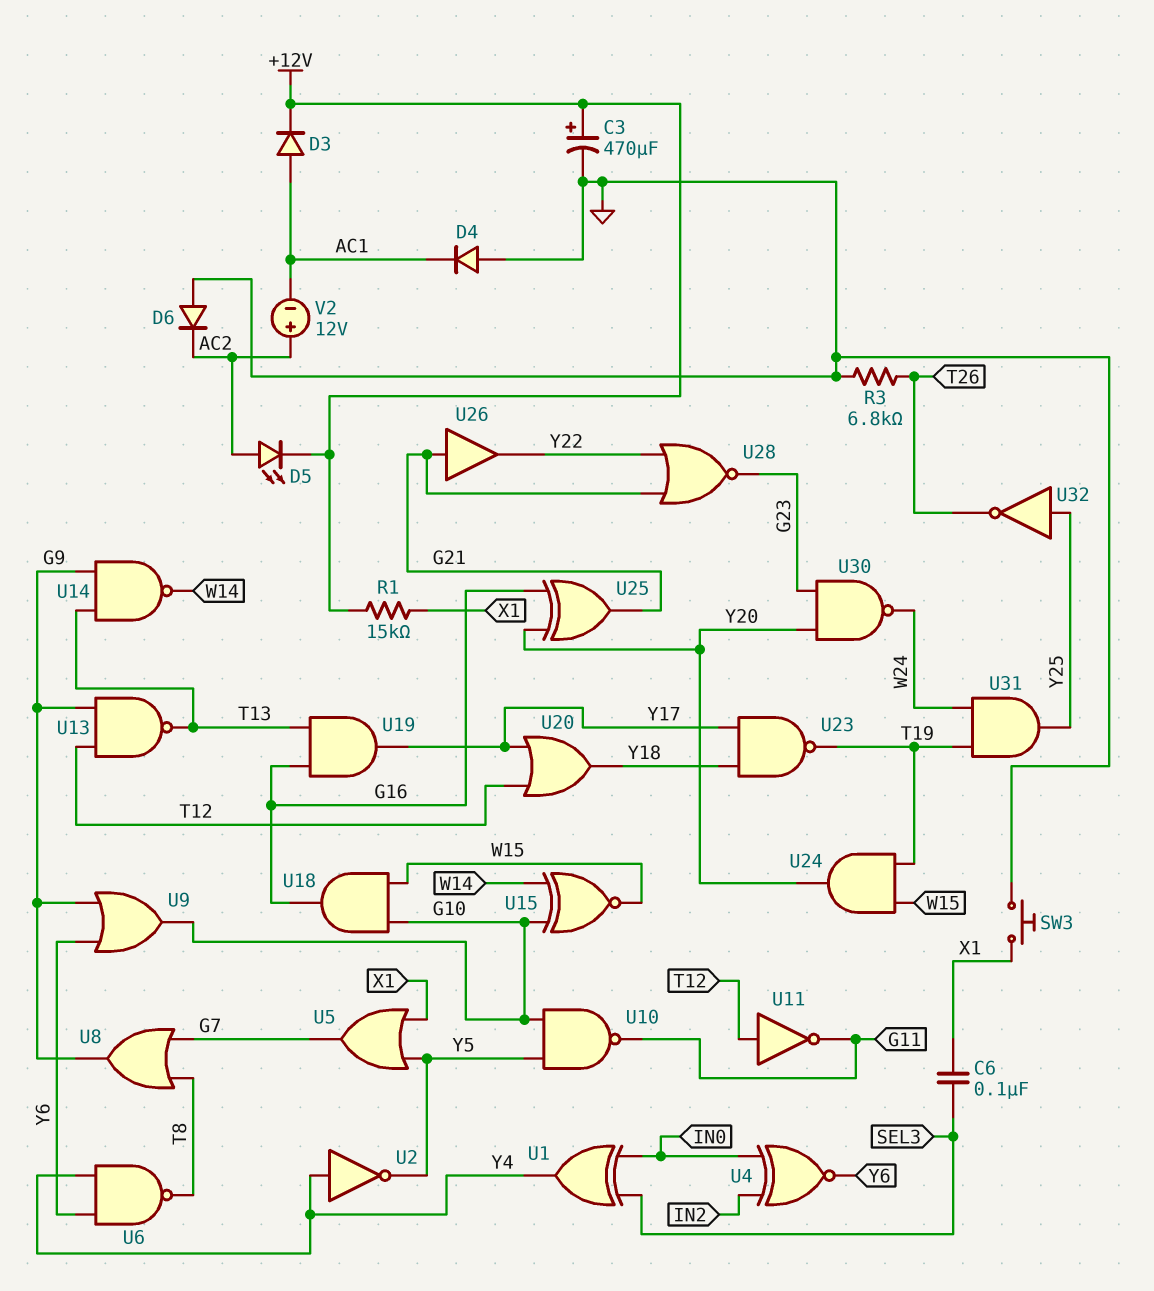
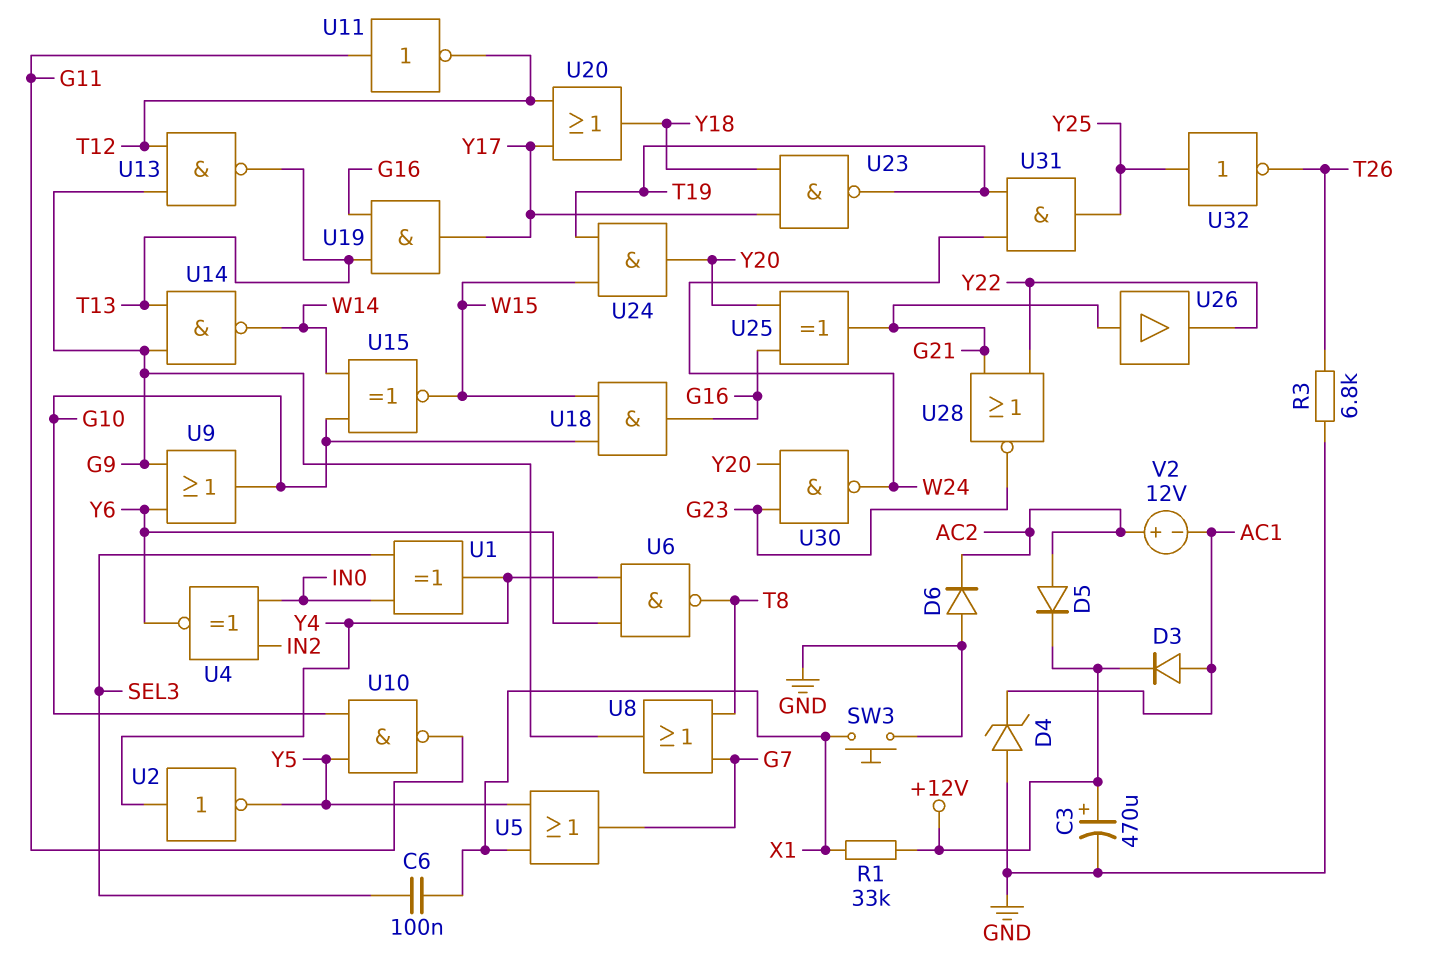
D4: diode (A GND, K AC1) -> zener (A GND, K AC1)
D5: LED (A AC2, K +12V) -> diode (A AC2, K +12V)
R1: 15k (+12V, X1) -> 33k (+12V, X1)
U11: NOT (in T12, out G11) -> NOT (in G11, out T12)

